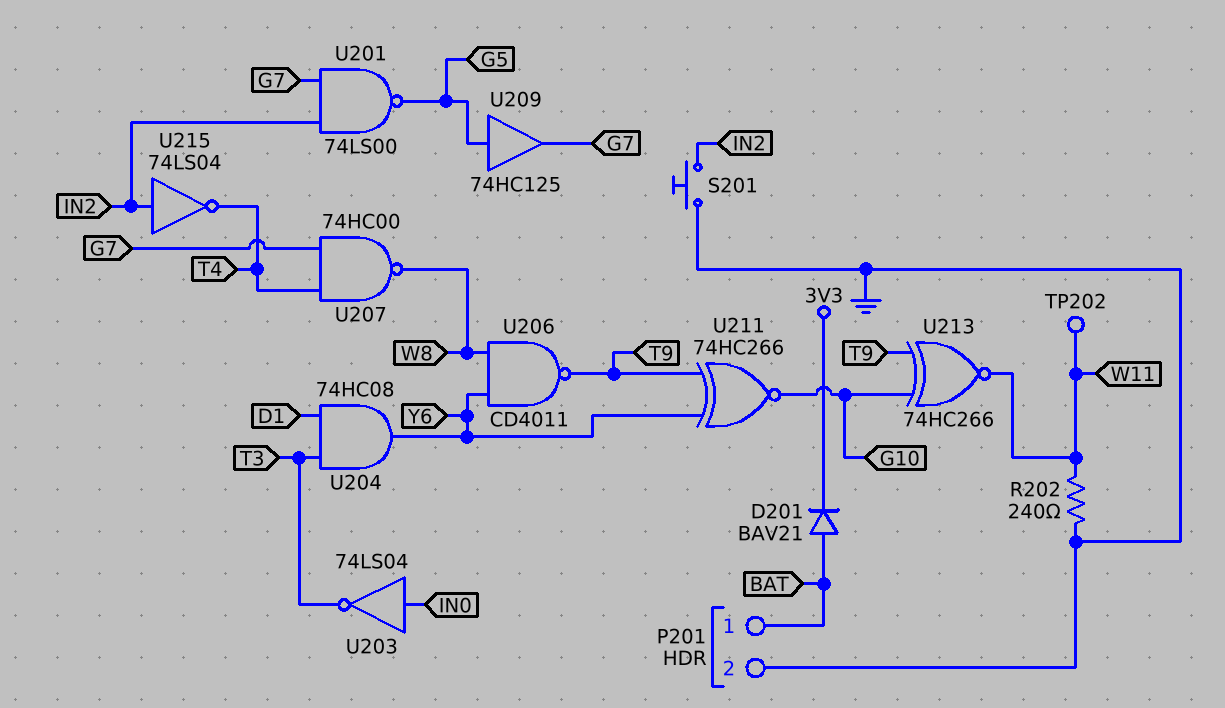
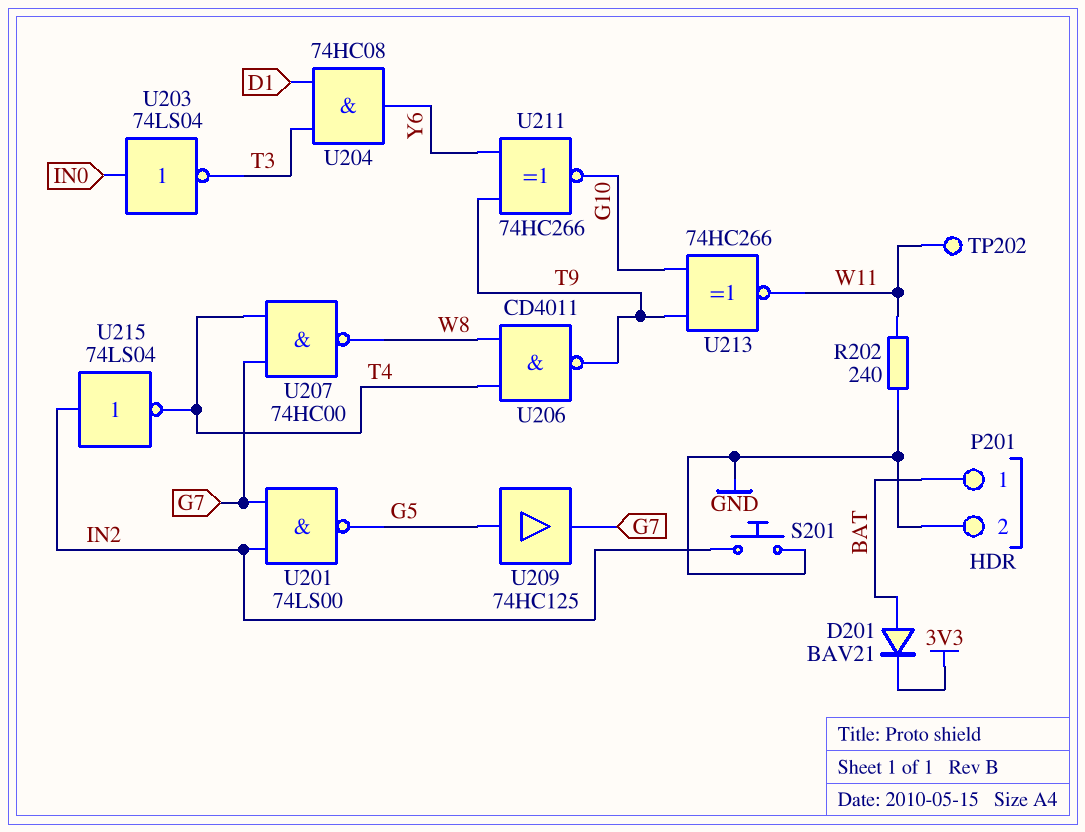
U206: NAND CD4011 (in W8, in Y6, out T9) -> NAND CD4011 (in T4, in W8, out T9)

